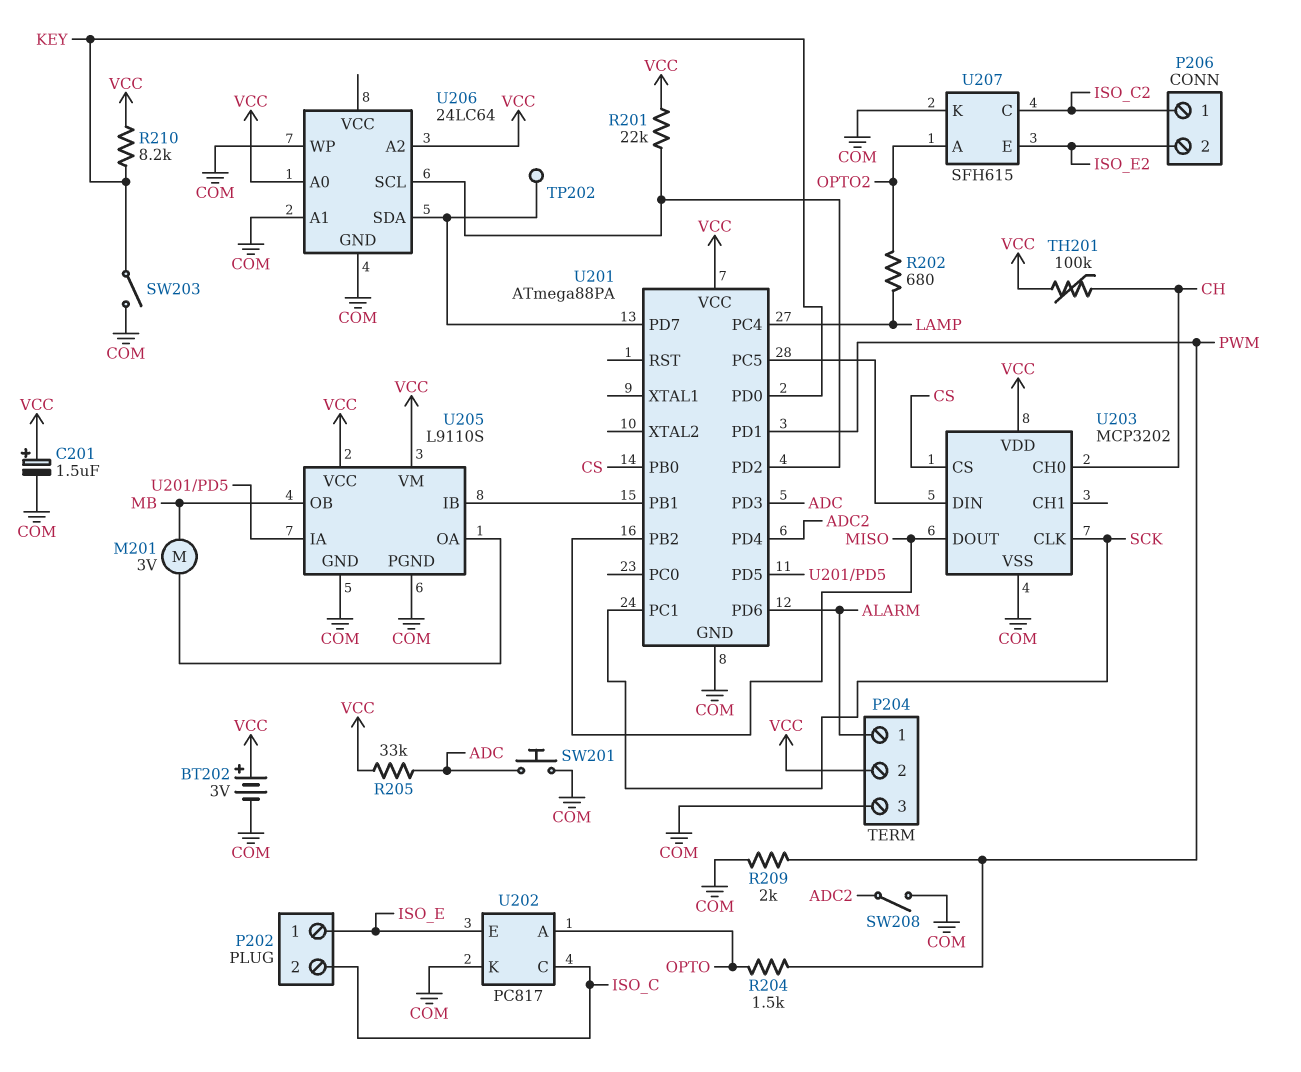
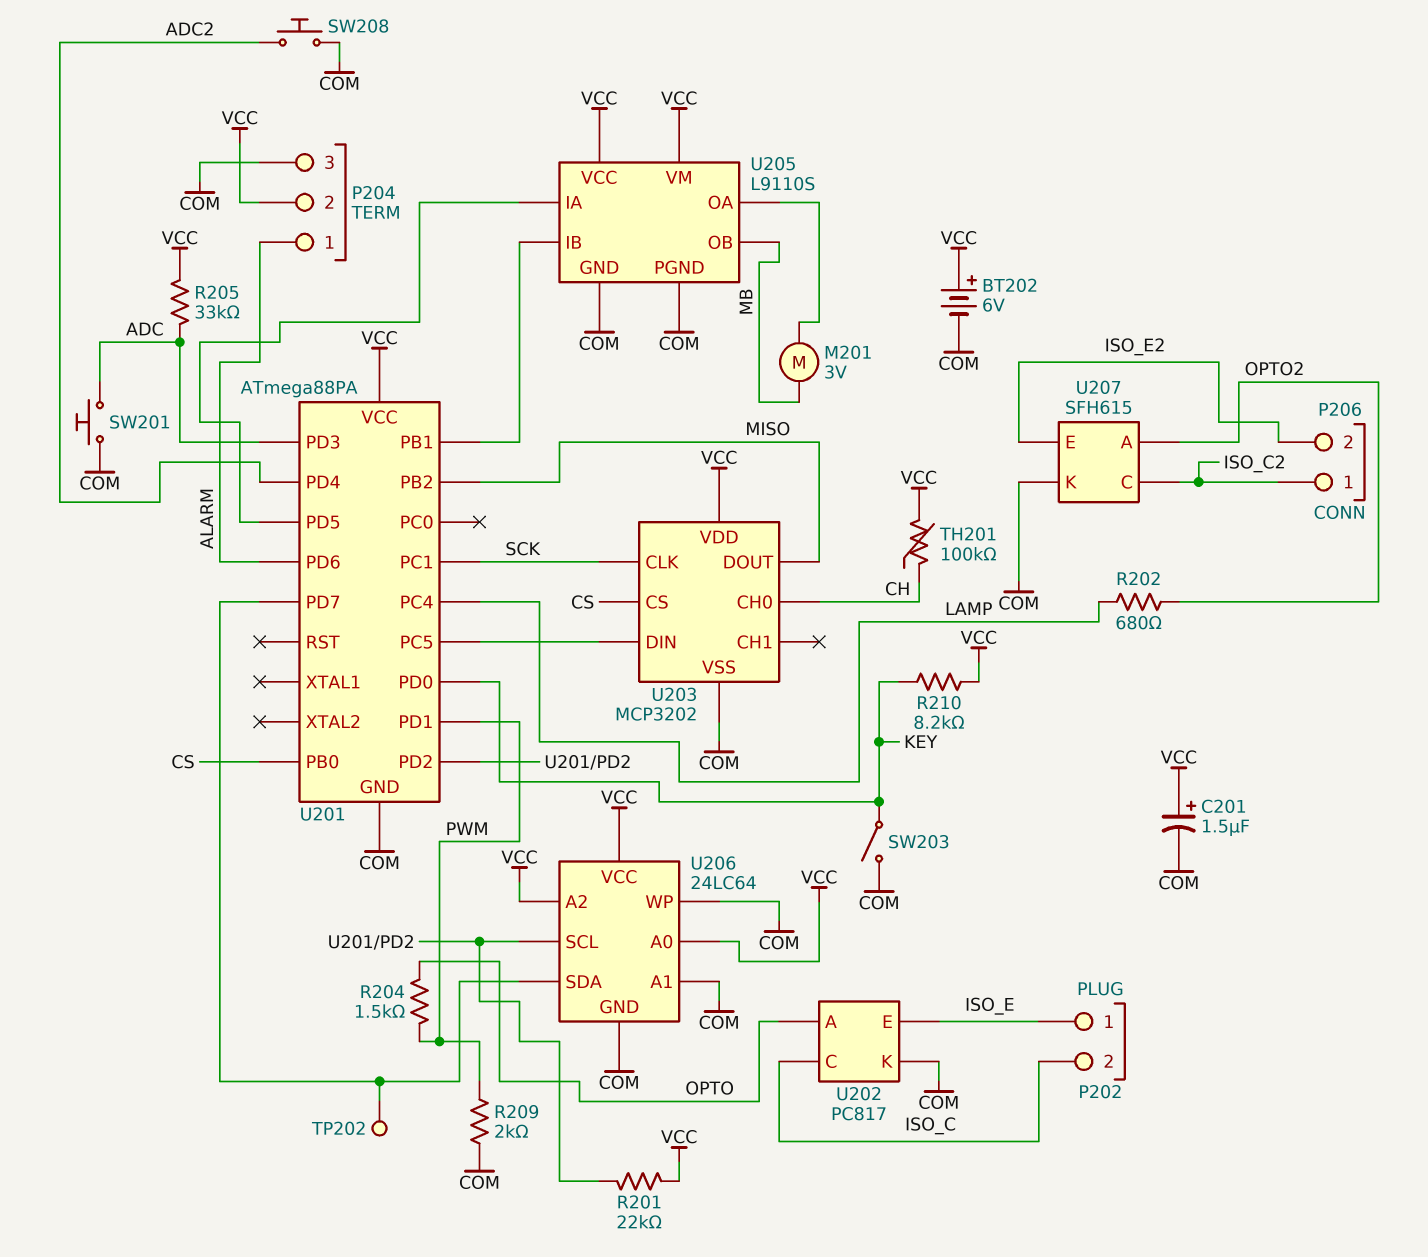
BT202: 3V (plus VCC, minus COM) -> 6V (plus VCC, minus COM)
SW208: switch (ADC2, COM) -> button (ADC2, COM)
U206 pin VCC: none -> VCC

